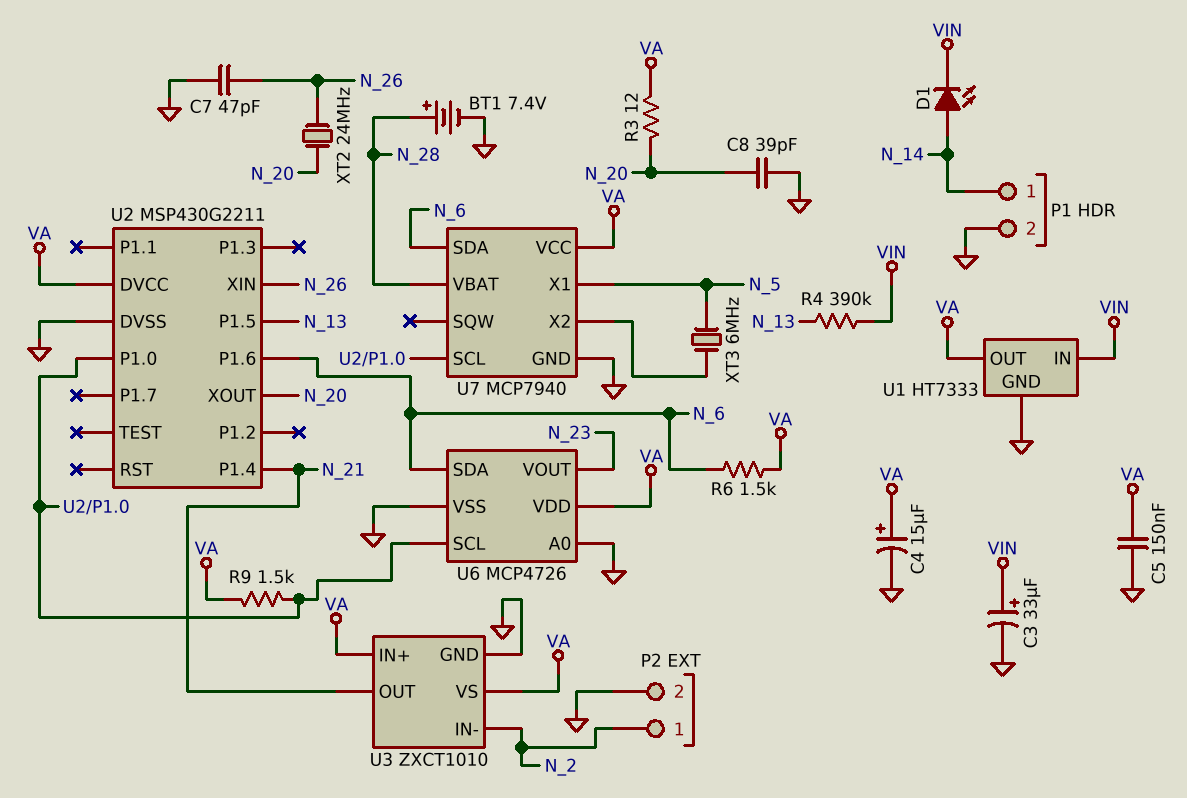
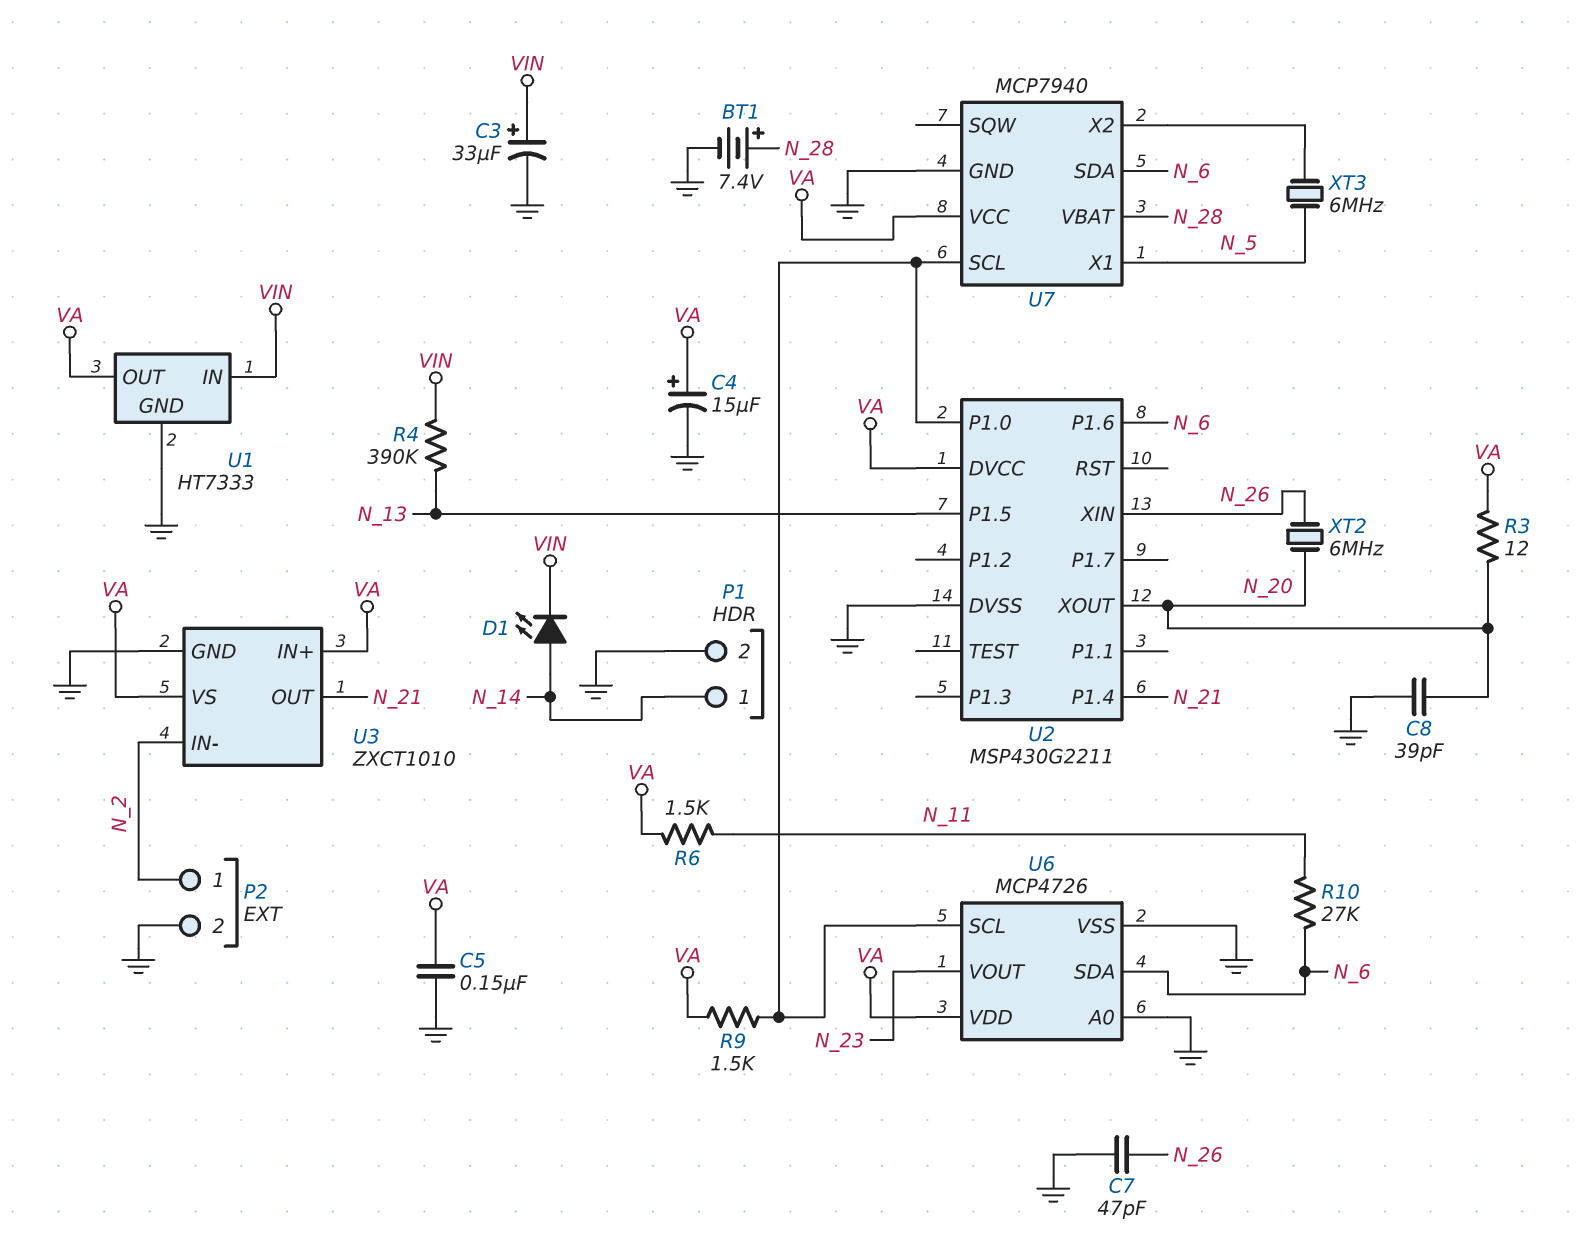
R6: 1.5k (N_6, VA) -> 1.5k (N_11, VA)
R10: none -> 27k (N_6, N_11)
XT2: 24MHz (N_20, N_26) -> 6MHz (N_20, N_26)

